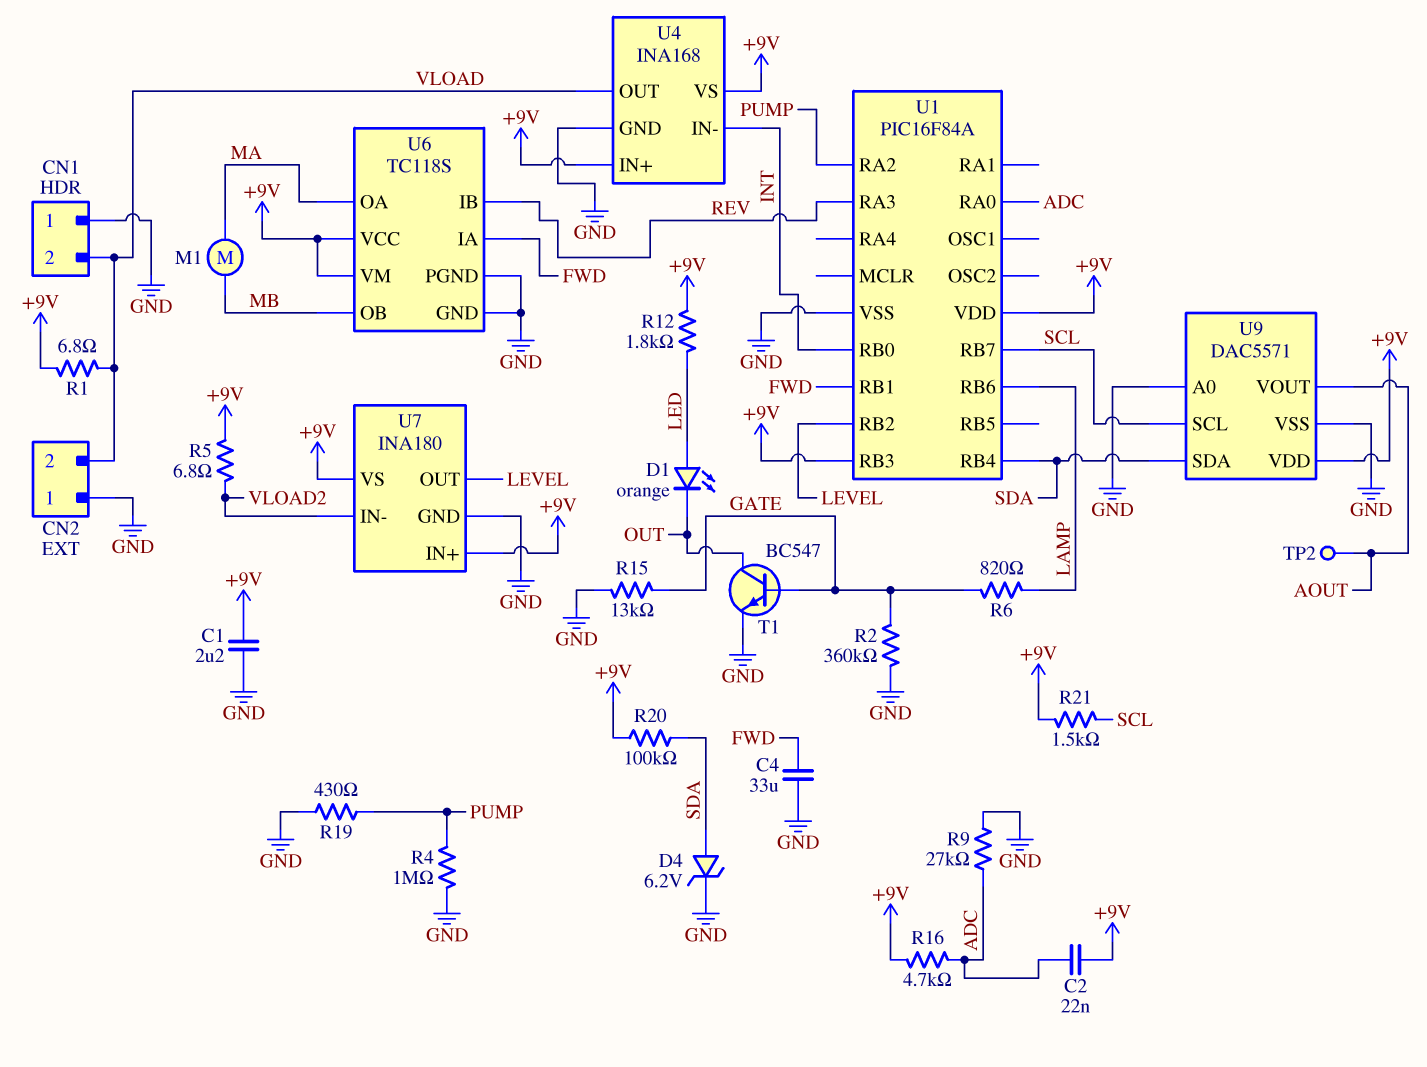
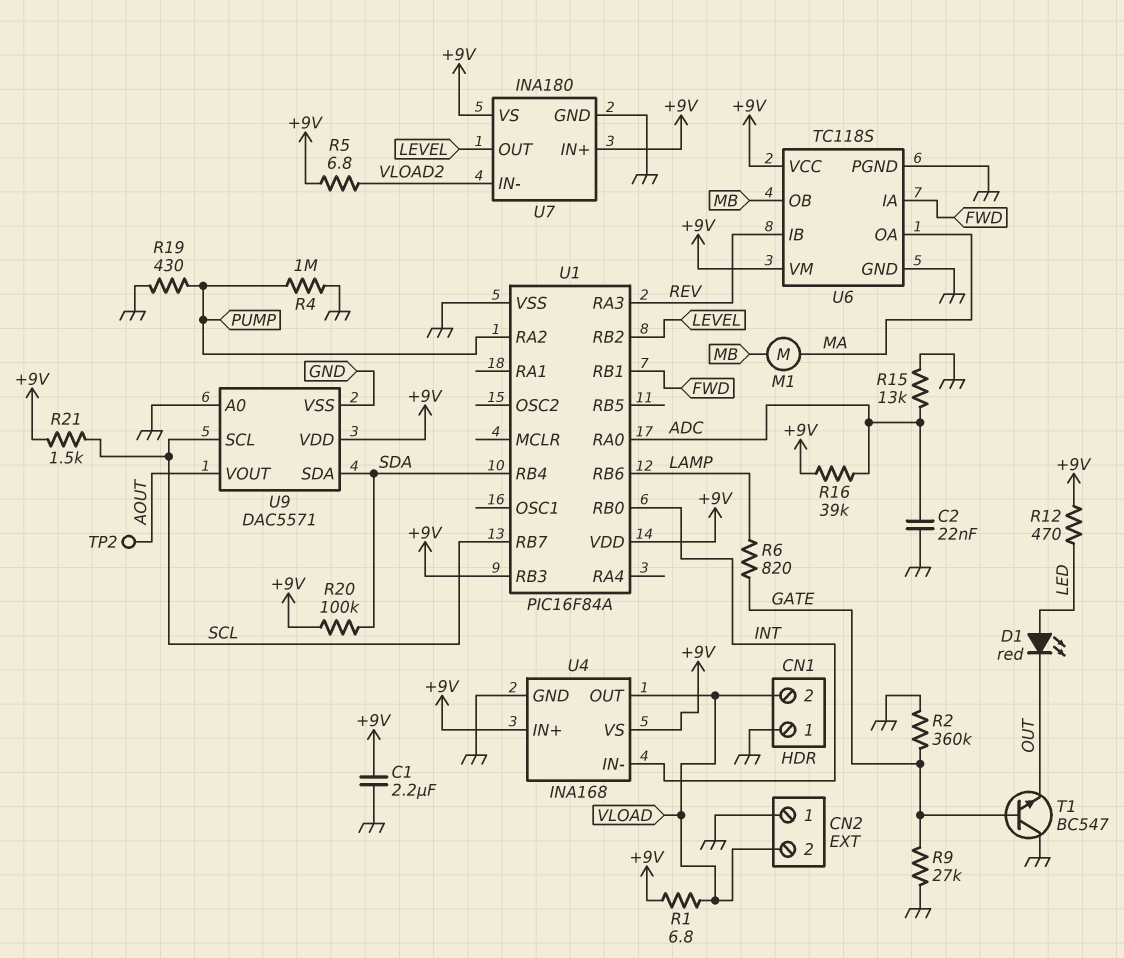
C2: 22nF (+9V, ADC) -> 22nF (ADC, GND)
C4: 33uF (FWD, GND) -> none
D1: LED orange (A LED, K OUT) -> LED red (A LED, K OUT)
D4: zener 6.2V (A SDA, K GND) -> none
R9: 27k (ADC, GND) -> 27k (GATE, GND)
R12: 1.8k (+9V, LED) -> 470 (+9V, LED)
R15: 13k (GATE, GND) -> 13k (ADC, GND)
R16: 4.7k (+9V, ADC) -> 39k (+9V, ADC)
T1: NPN BC547 (B GATE, C OUT, E GND) -> NPN BC547 (B GATE, C GND, E OUT)

